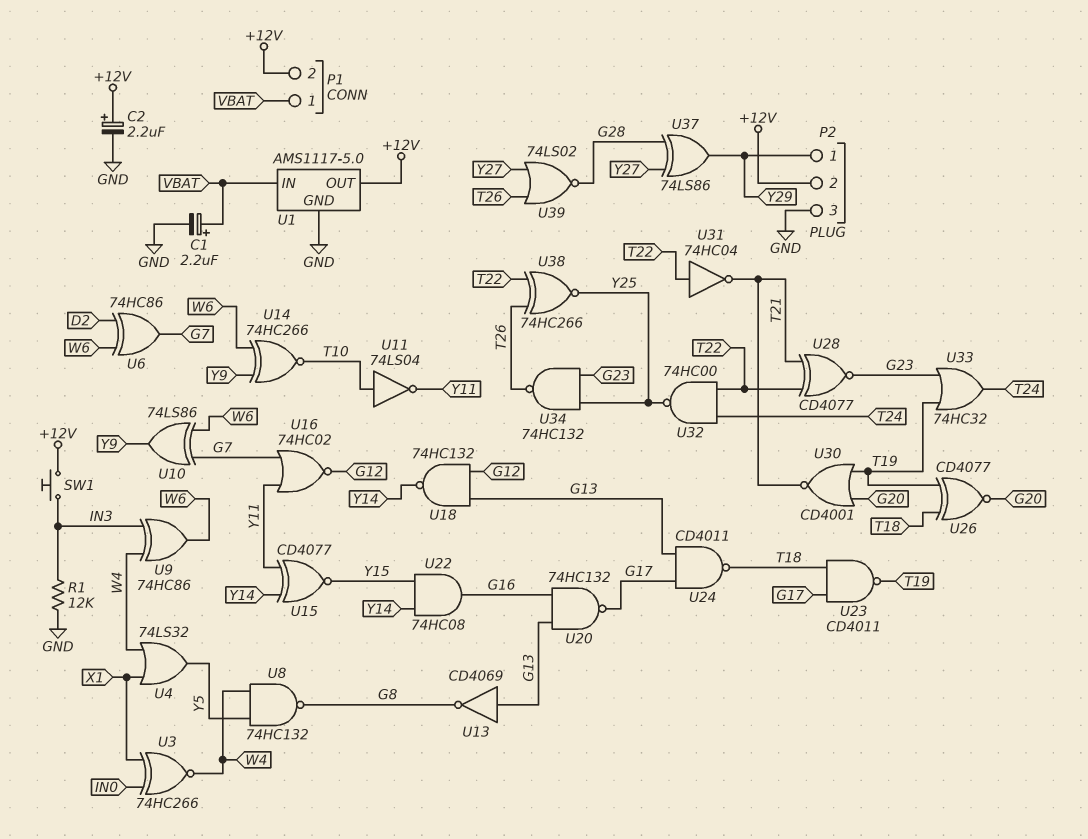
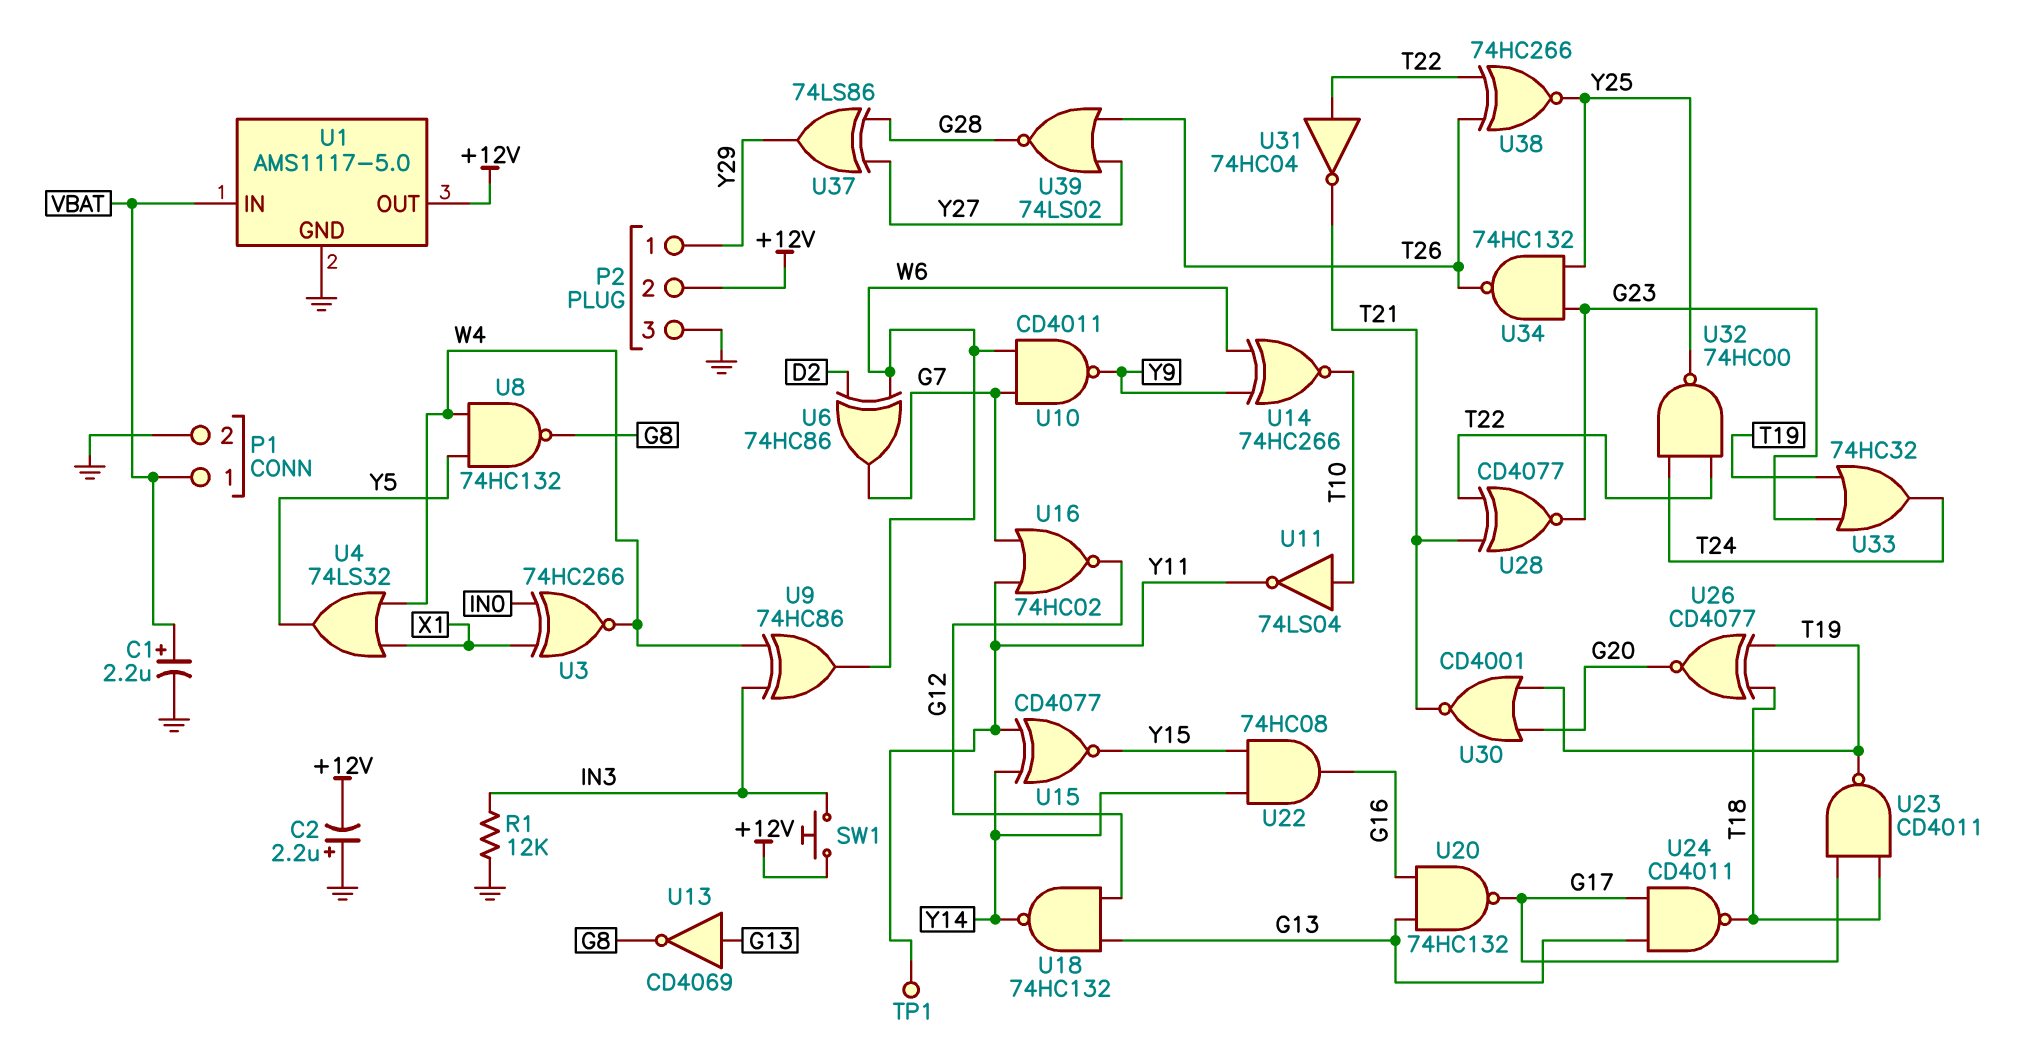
C2: 2.2uF (plus +12V, minus GND) -> 2.2uF (plus GND, minus +12V)
P1 pin 2: +12V -> GND
TP1: none -> test point (Y11)
U10: XOR 74LS86 (in G7, in W6, out Y9) -> NAND CD4011 (in G7, in W6, out Y9)

